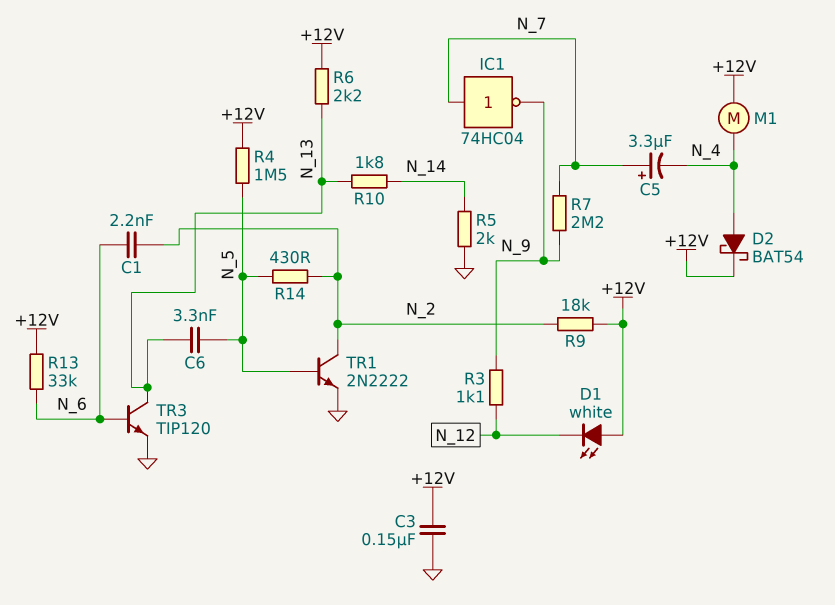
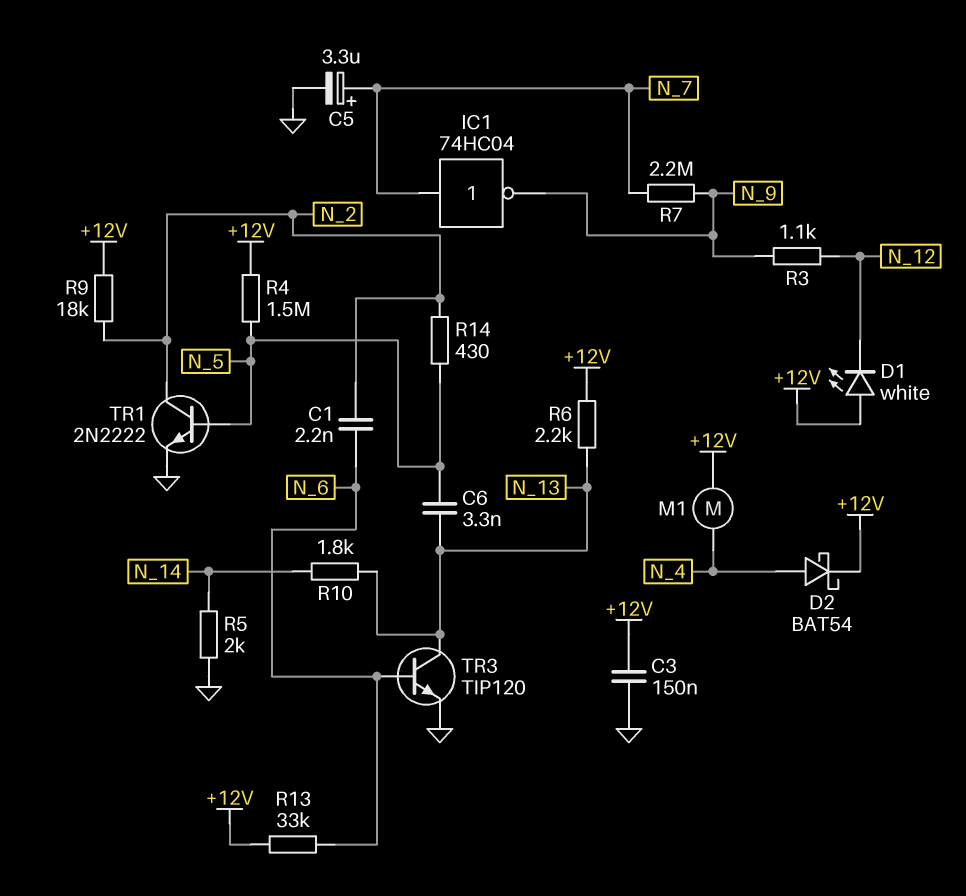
C5: 3.3uF (plus N_7, minus N_4) -> 3.3uF (plus N_7, minus GND)

